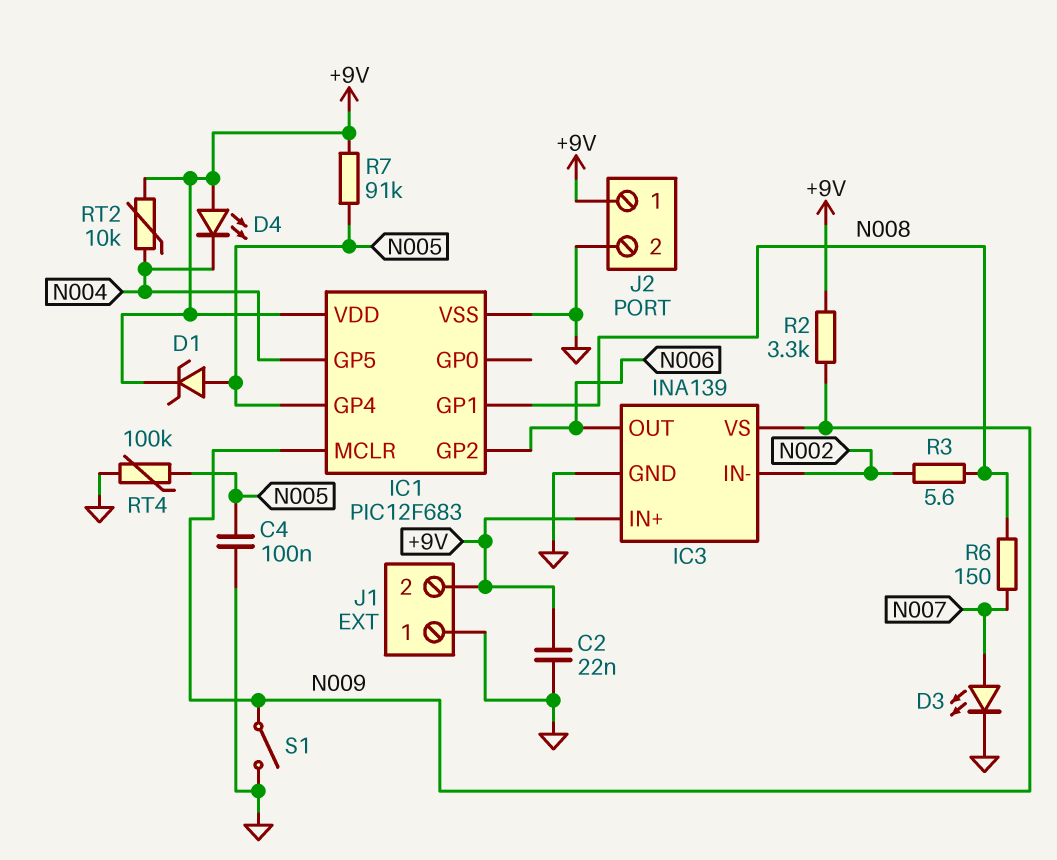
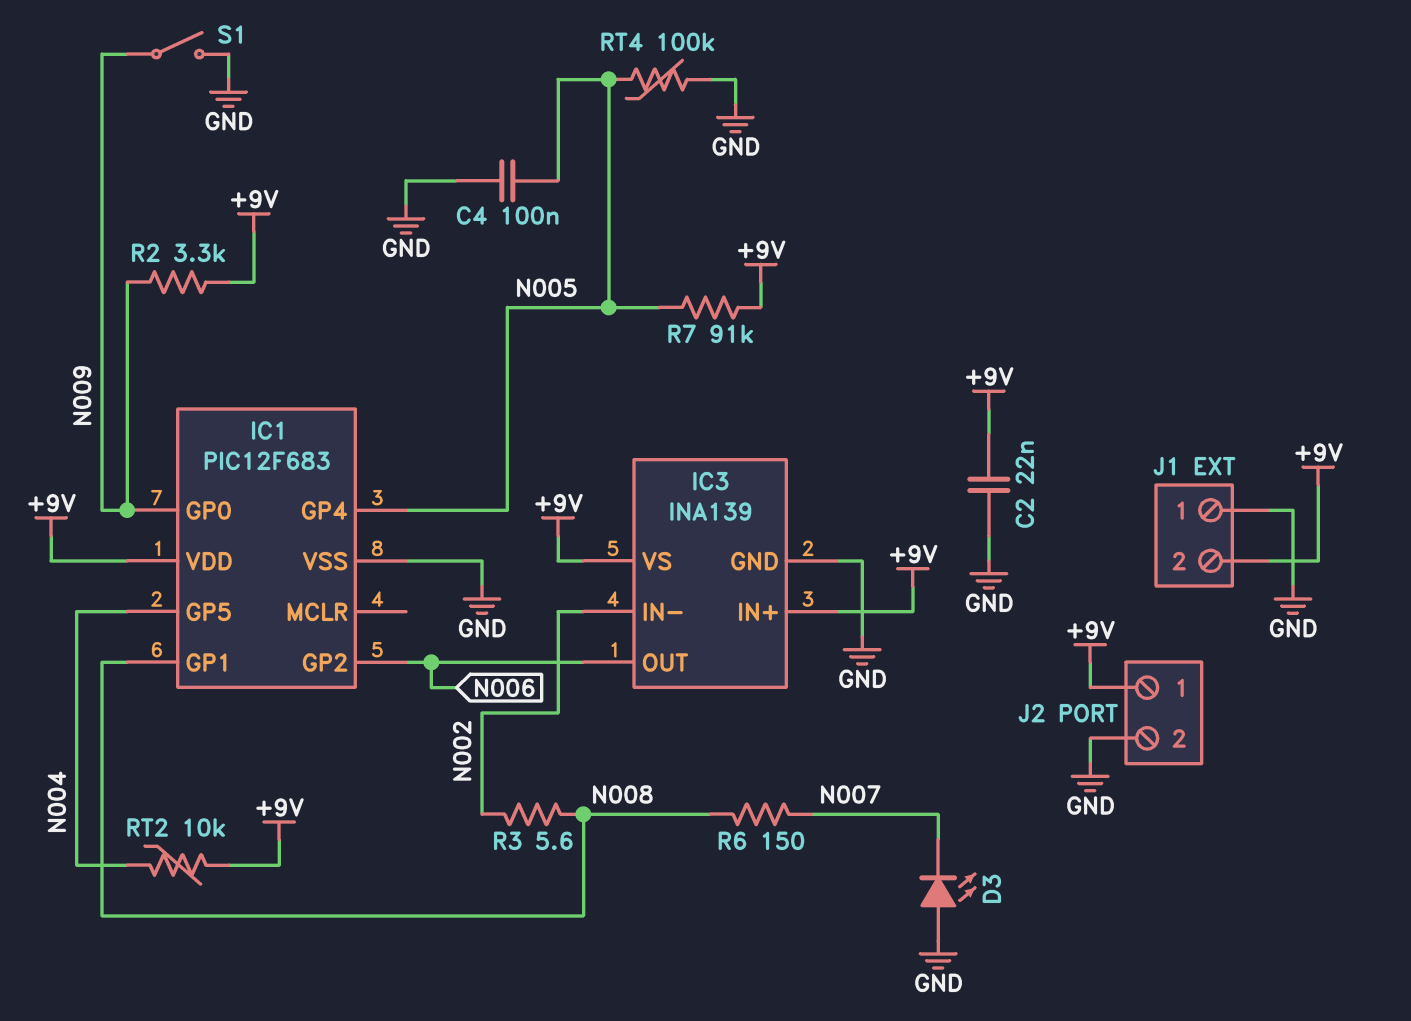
D1: zener (A N005, K +9V) -> none
D3: LED (A N007, K GND) -> LED (A GND, K N007)
D4: LED (A +9V, K N004) -> none
IC1 pin GP0: none -> N009
IC1 pin MCLR: N009 -> none
IC3 pin VS: N009 -> +9V

